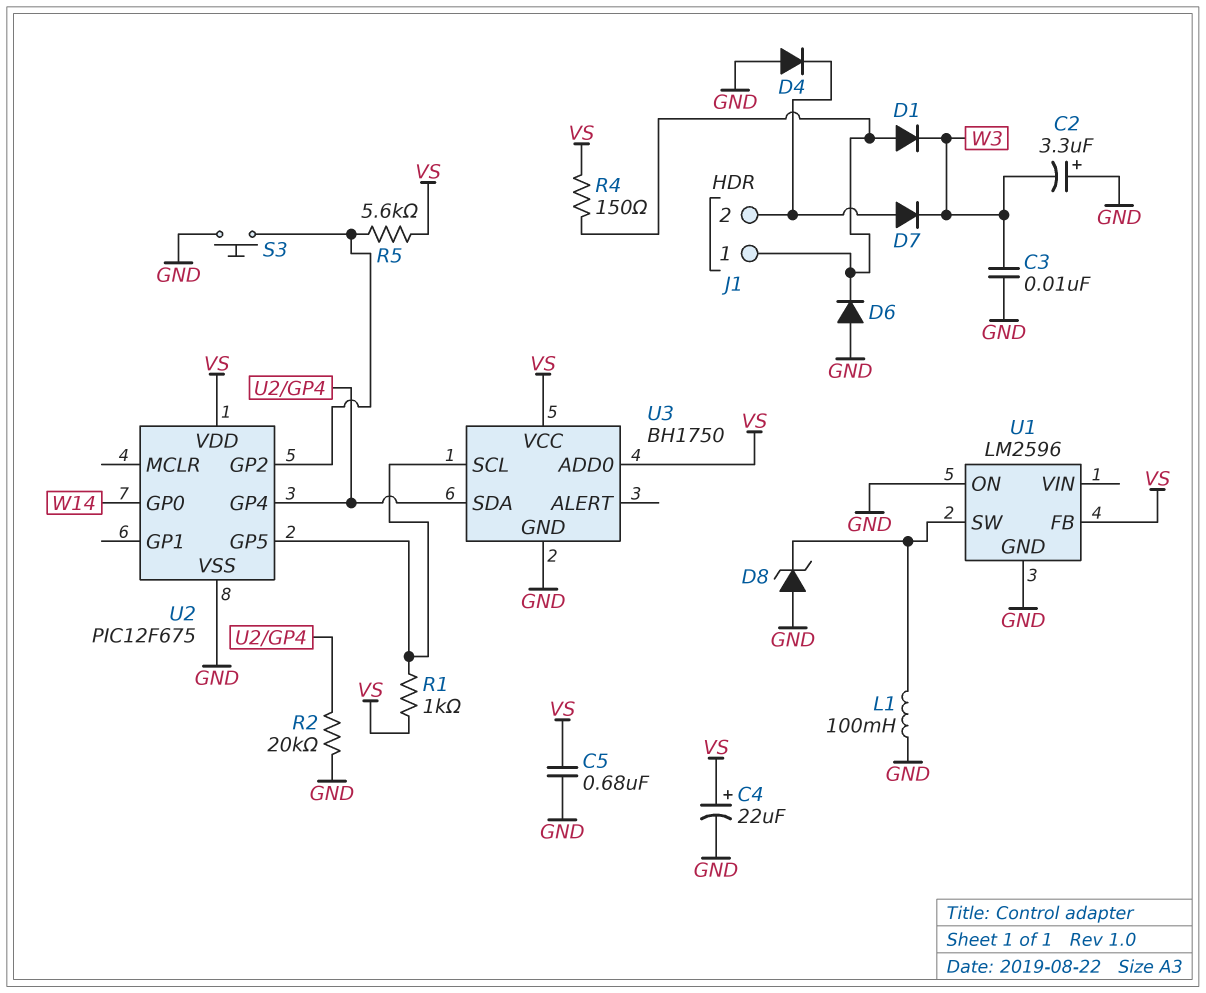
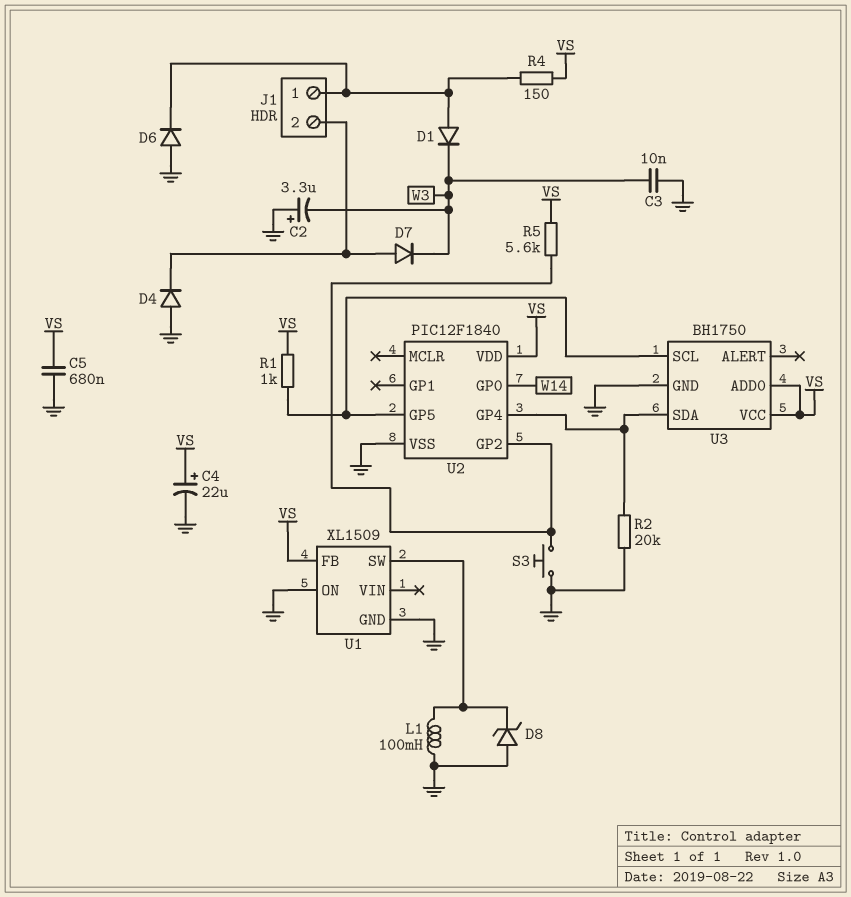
U1: LM2596 -> XL1509
U2: PIC12F675 -> PIC12F1840

